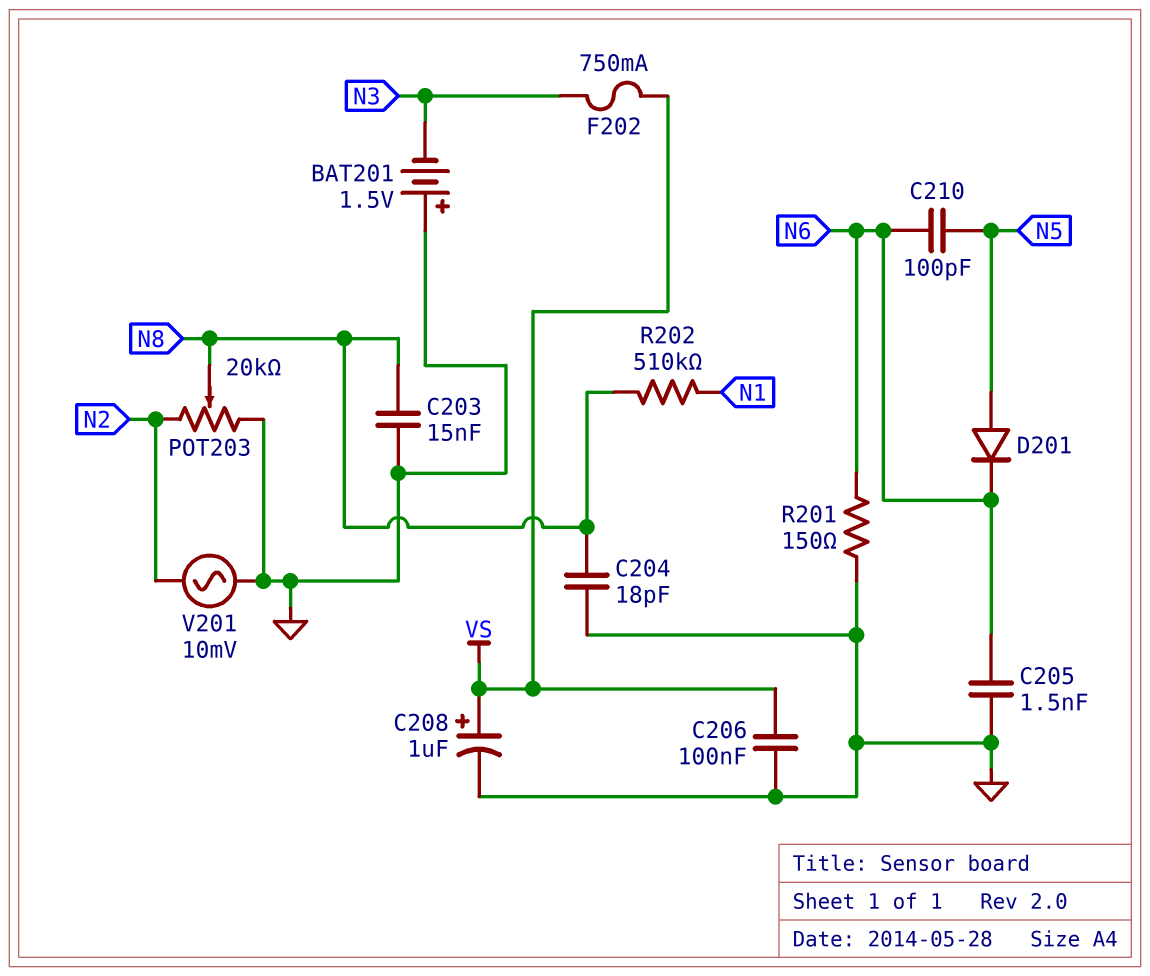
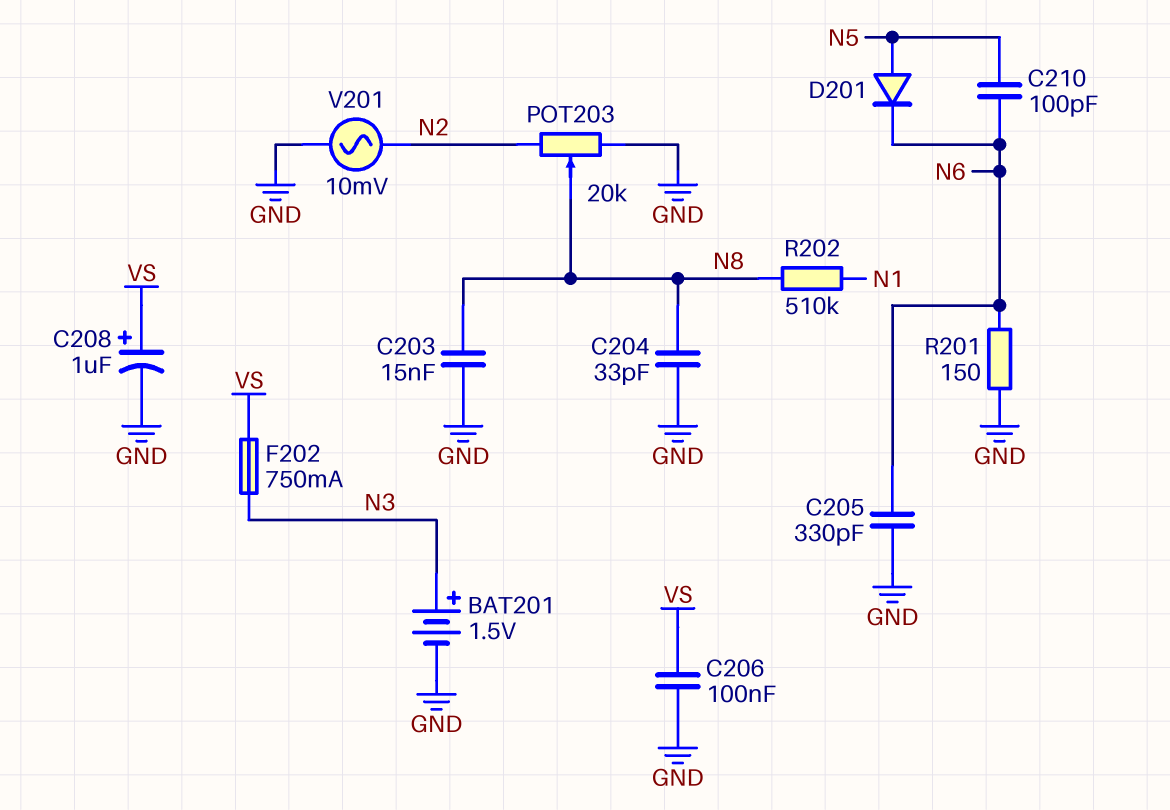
BAT201: 1.5V (plus GND, minus N3) -> 1.5V (plus N3, minus GND)
C204: 18pF (GND, N8) -> 33pF (GND, N8)
C205: 1.5nF (GND, N6) -> 330pF (GND, N6)

